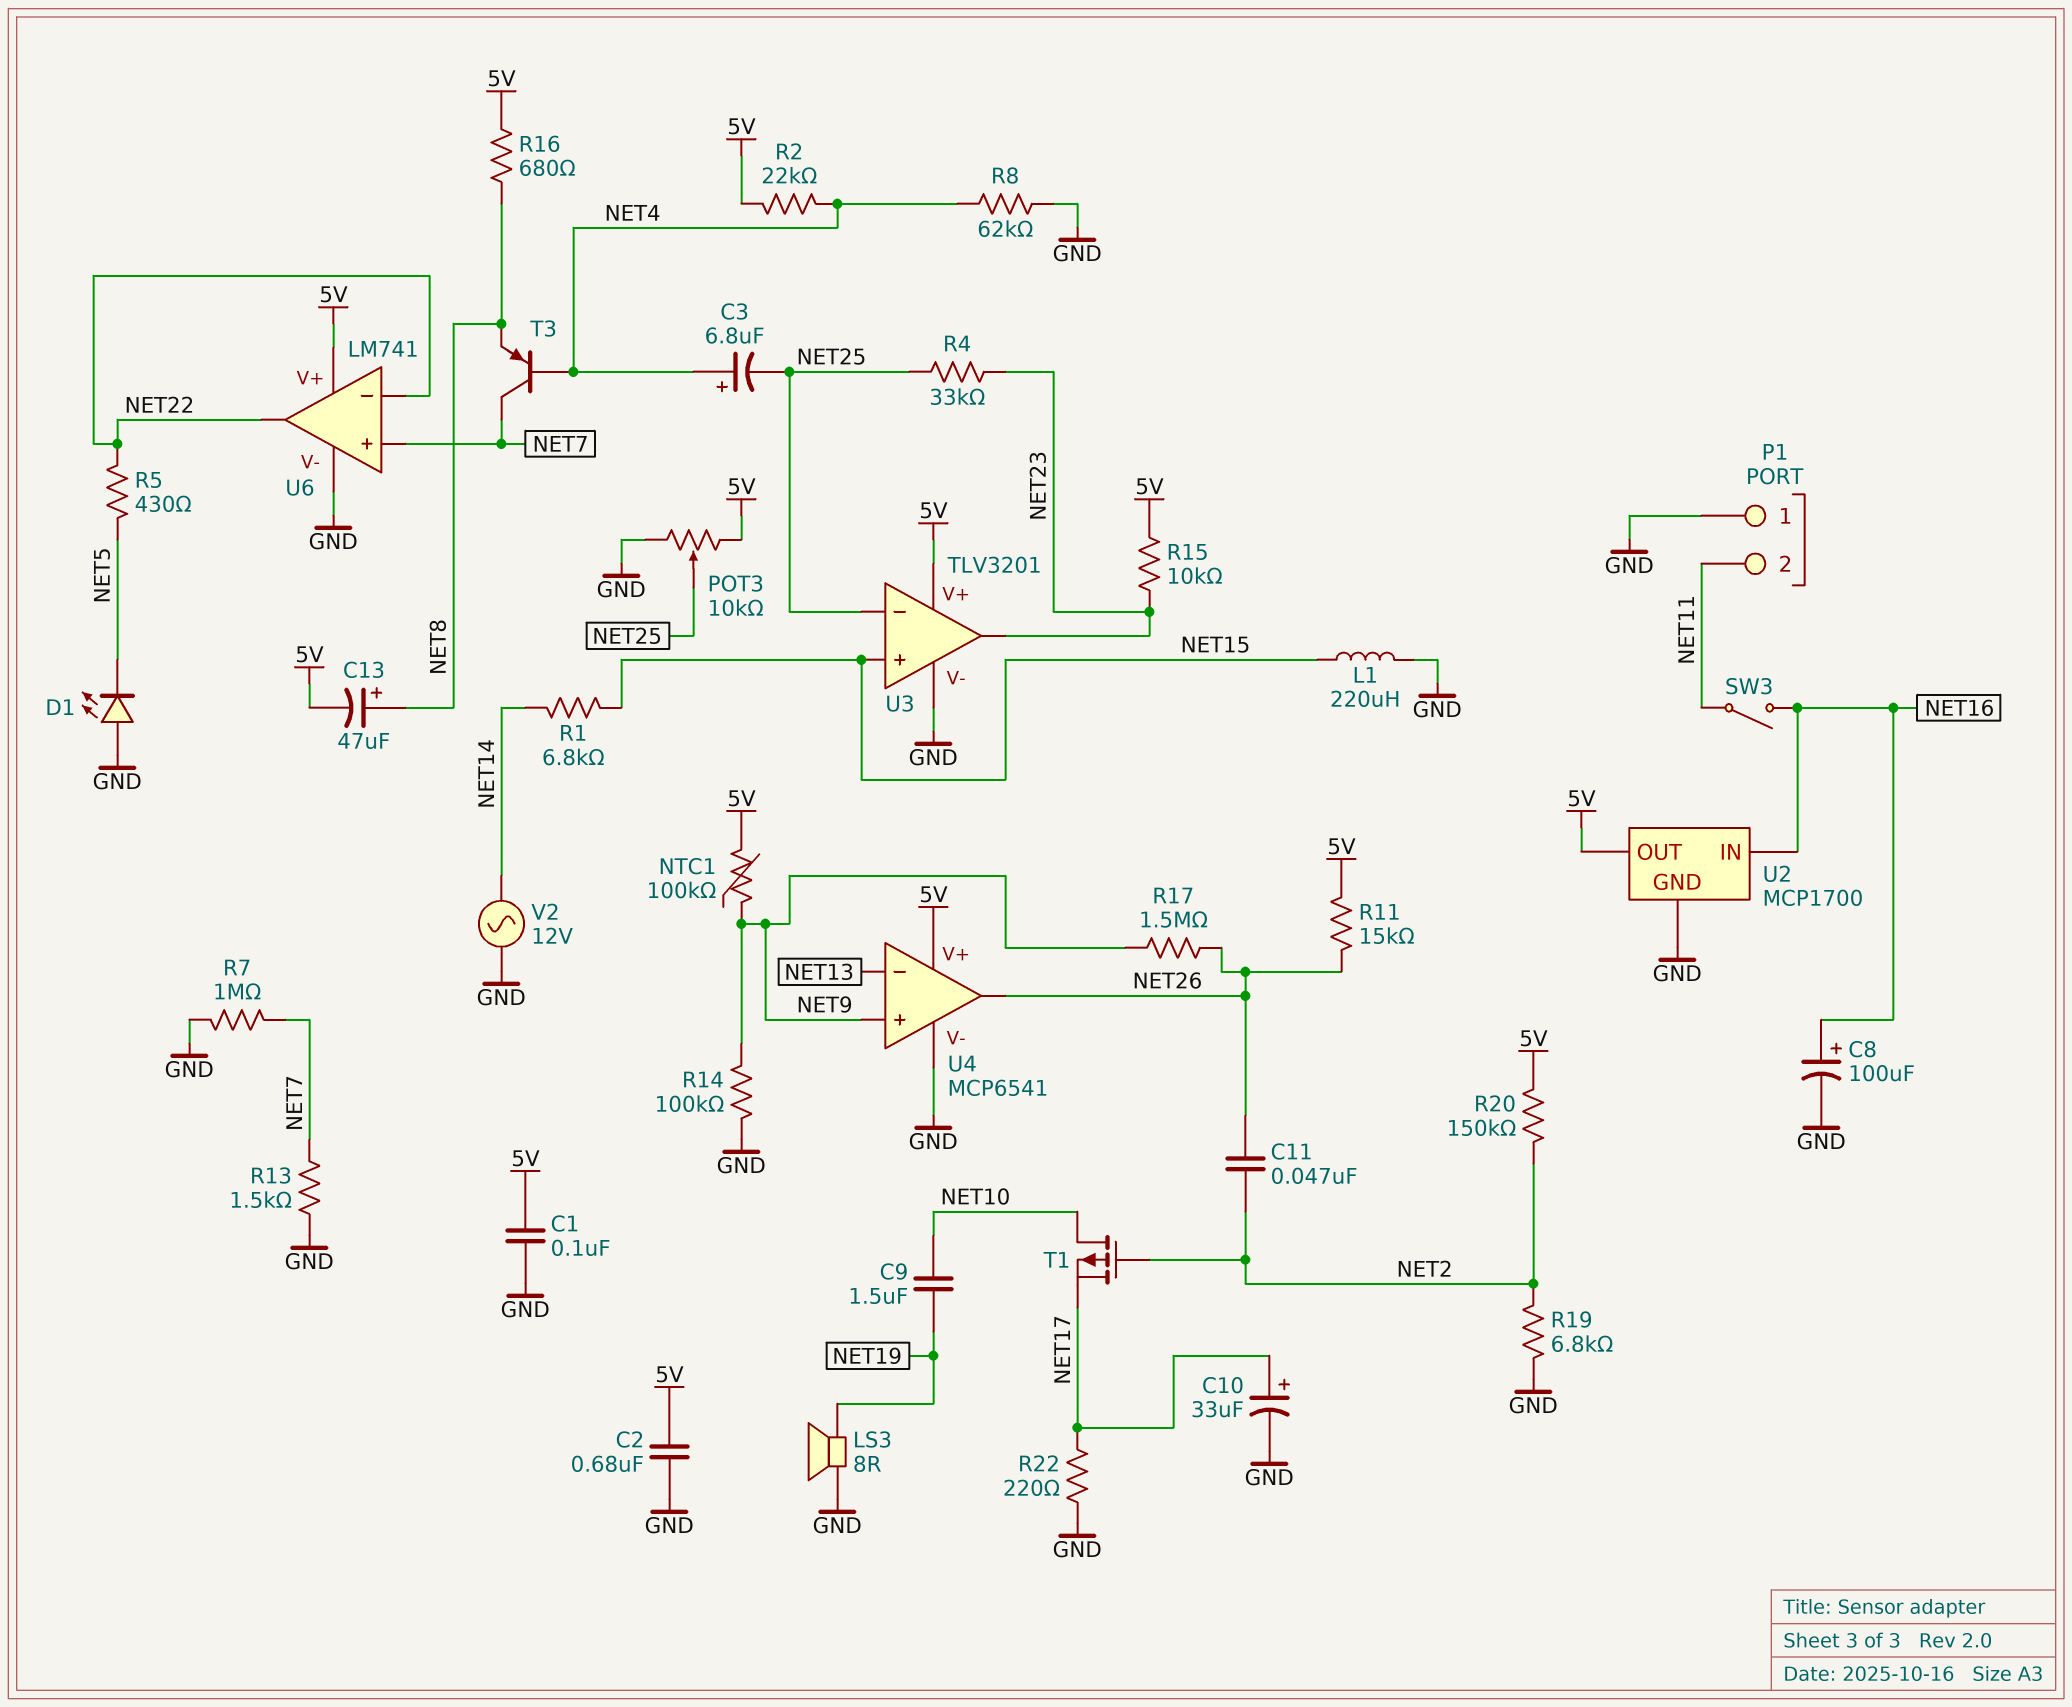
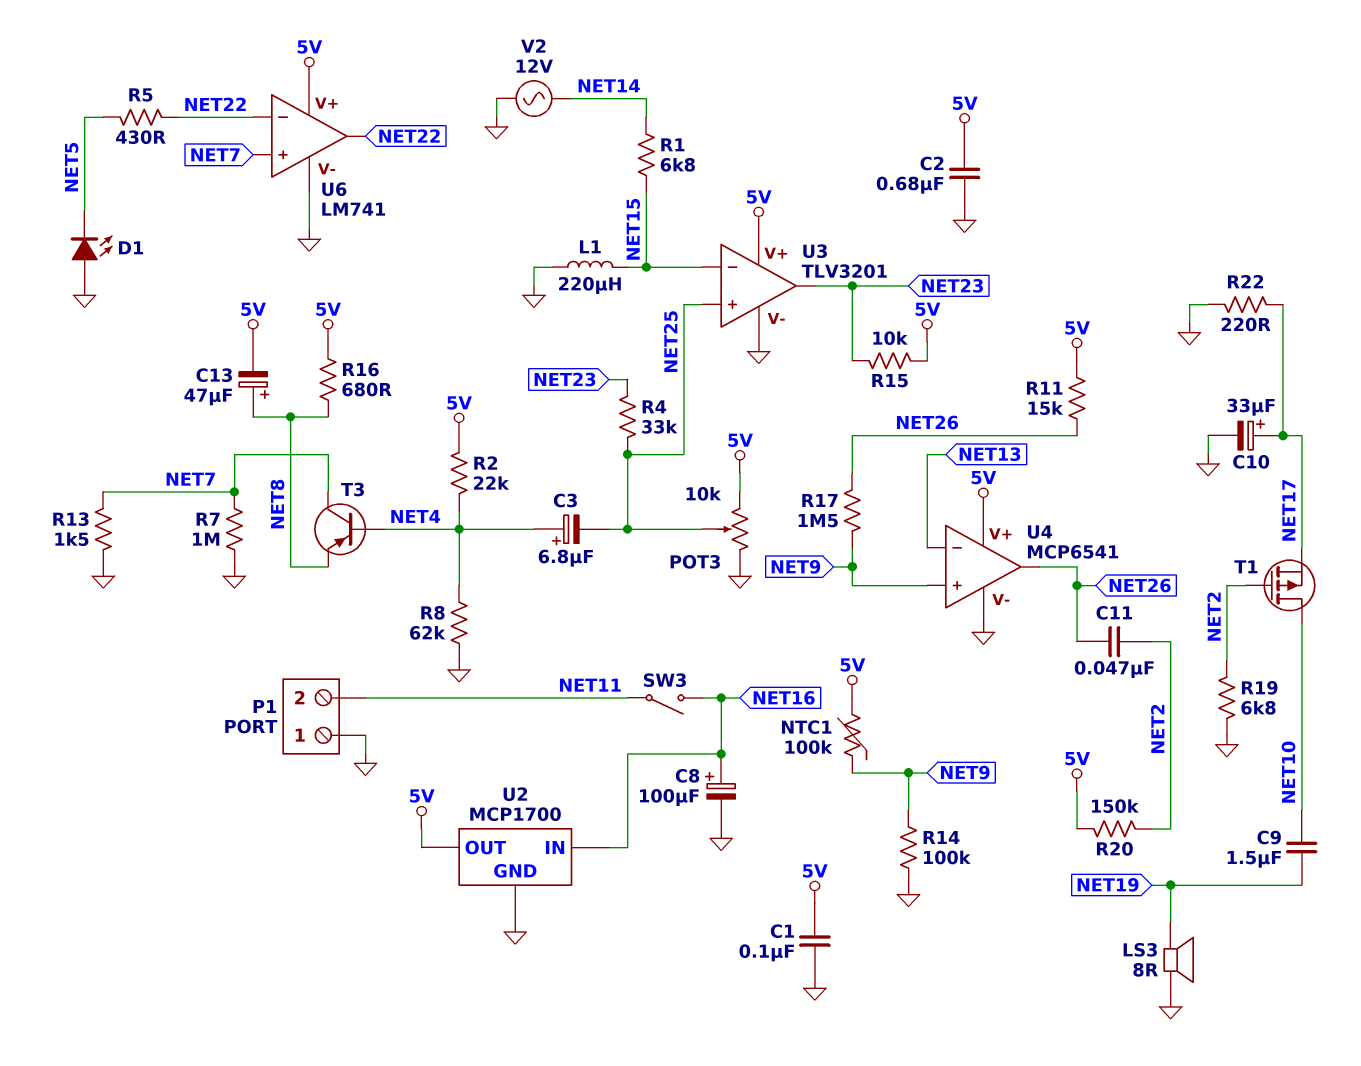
U3 pin in+: NET15 -> NET25
U3 pin in-: NET25 -> NET15

